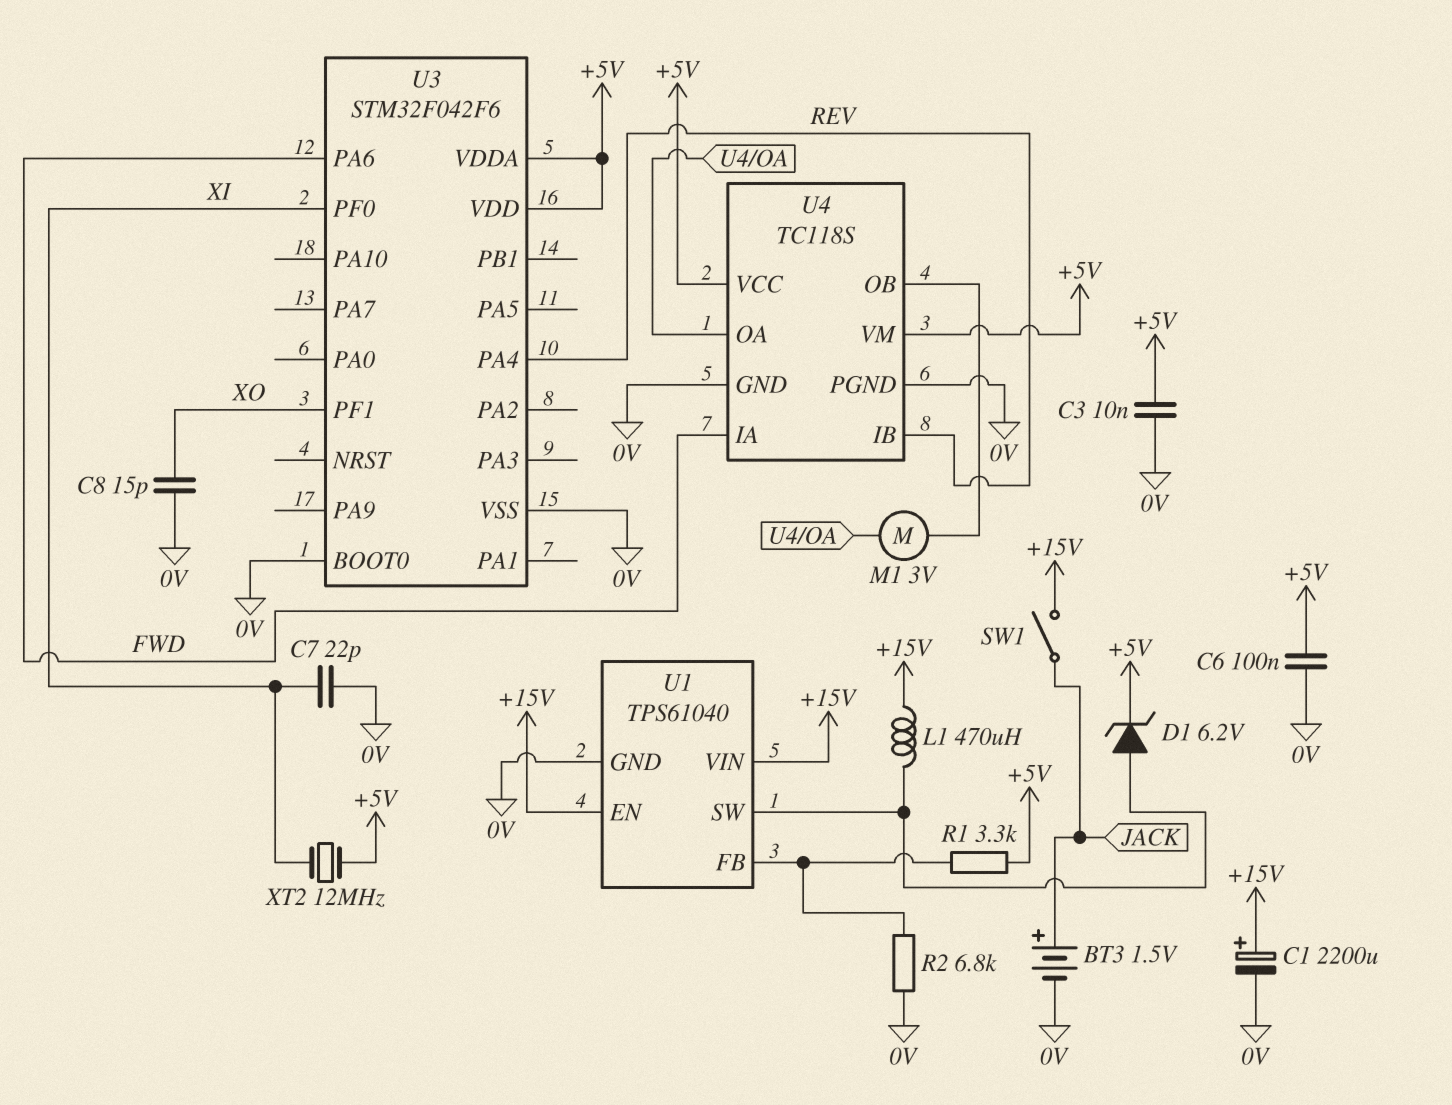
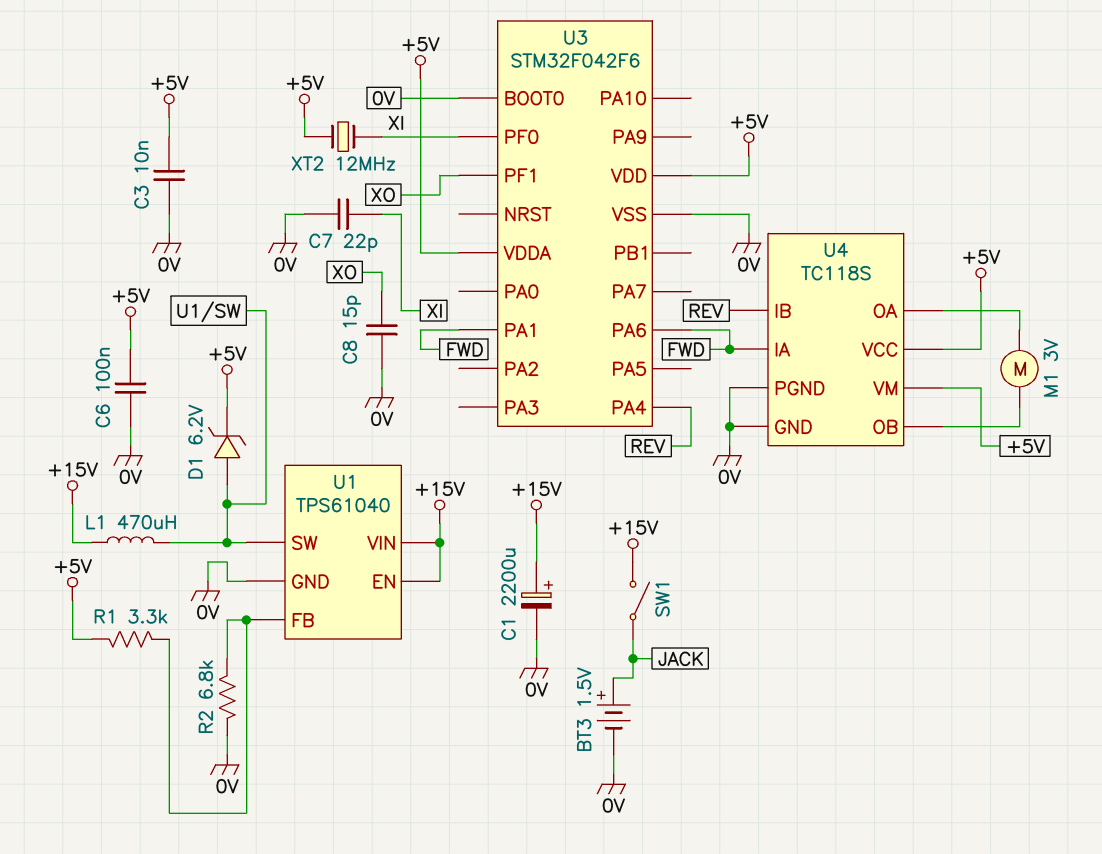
U3 pin PA1: none -> FWD

